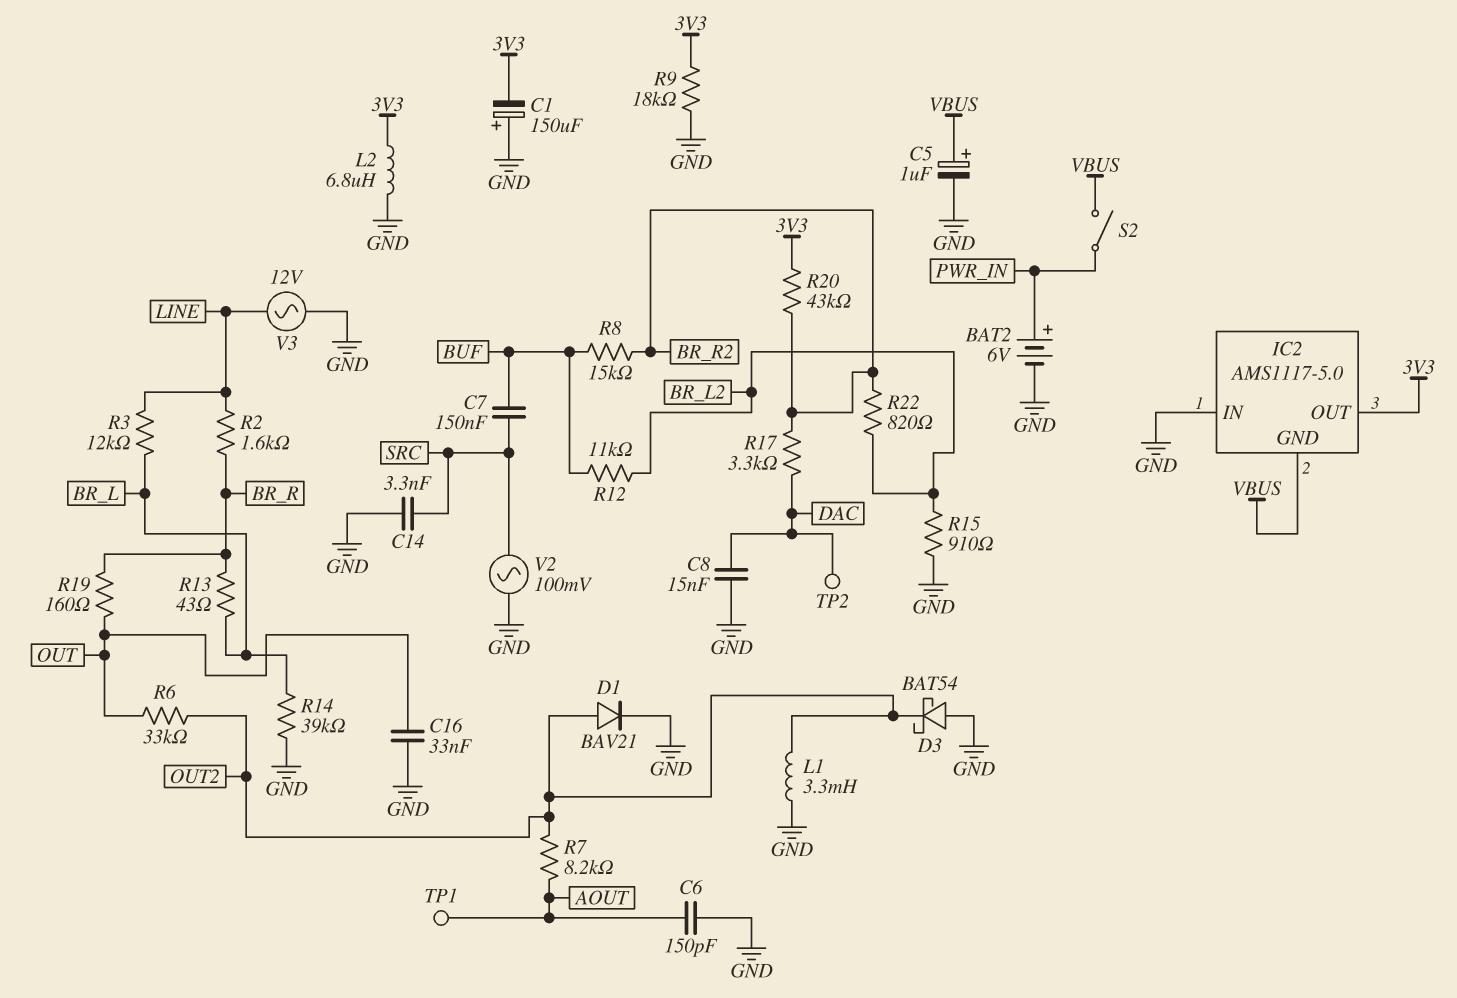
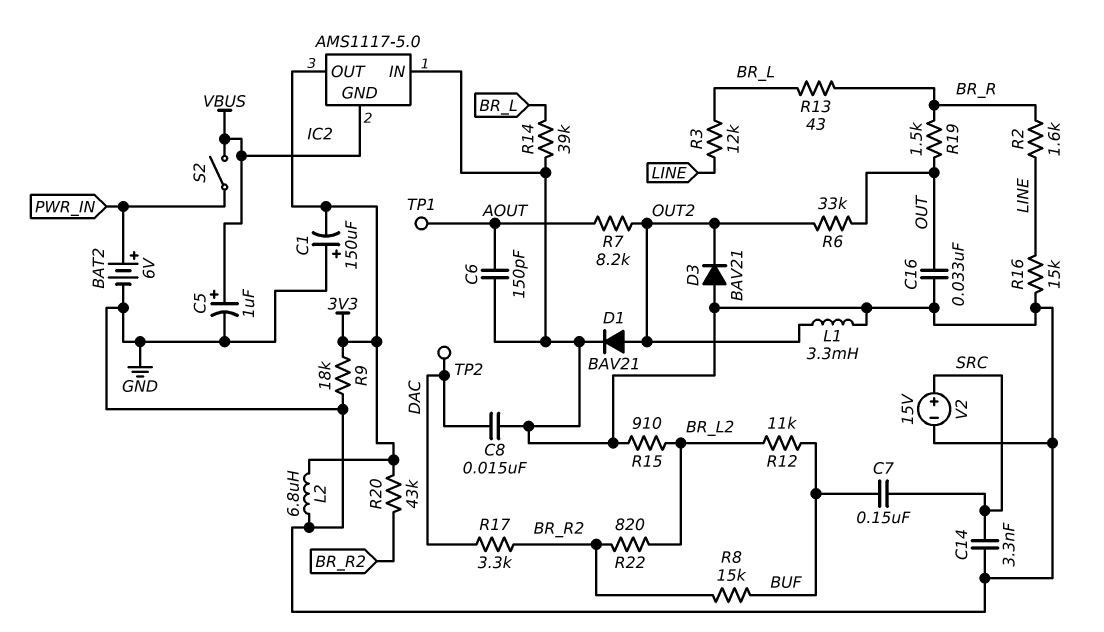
D3: schottky BAT54 (A GND, K OUT2) -> diode BAV21 (A GND, K OUT2)
R16: none -> 15k (GND, LINE)
R19: 160 (BR_R, OUT) -> 1.5k (BR_R, OUT)
V2: AC 100mV (GND, SRC) -> 15V (plus SRC, minus GND)
V3: AC 12V (GND, LINE) -> none

